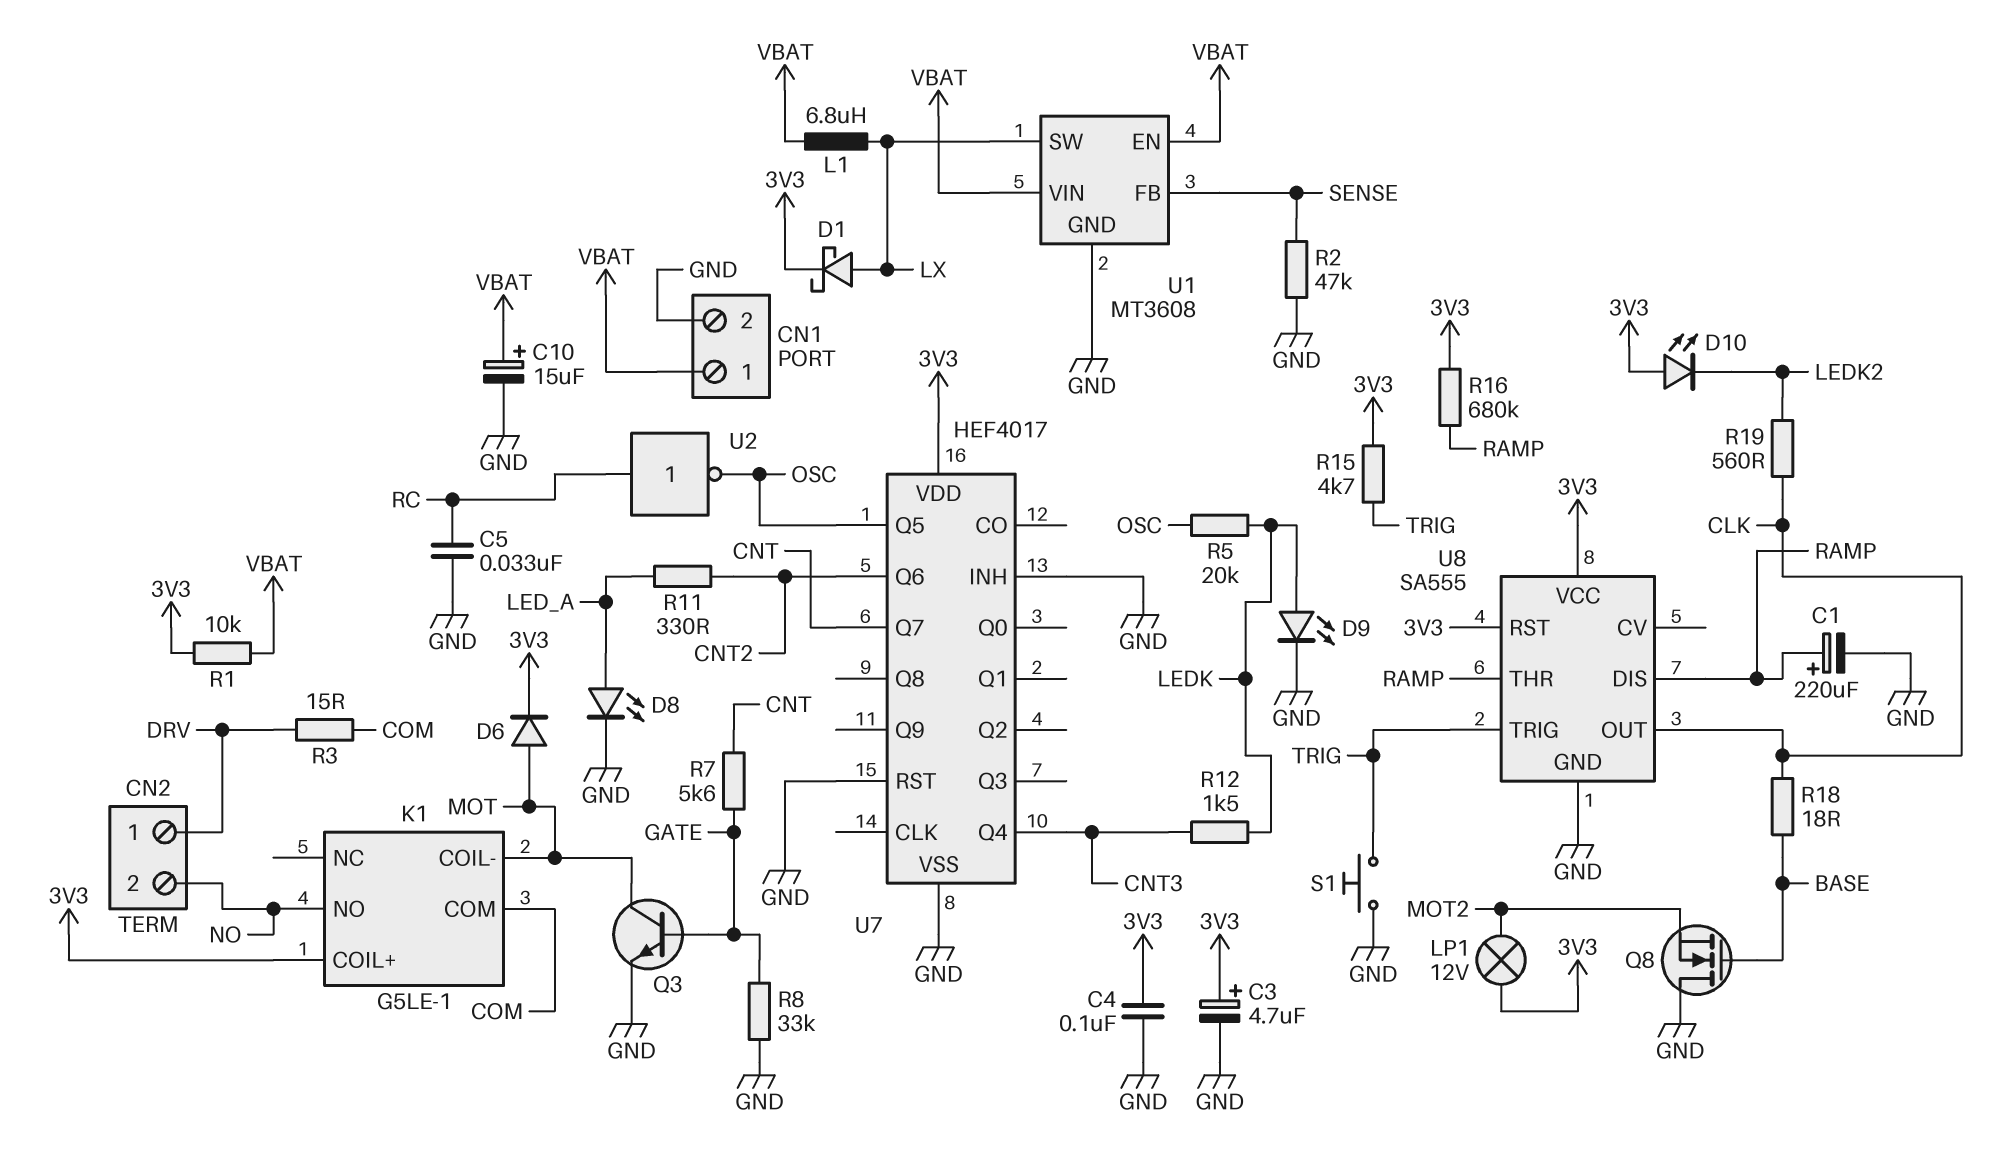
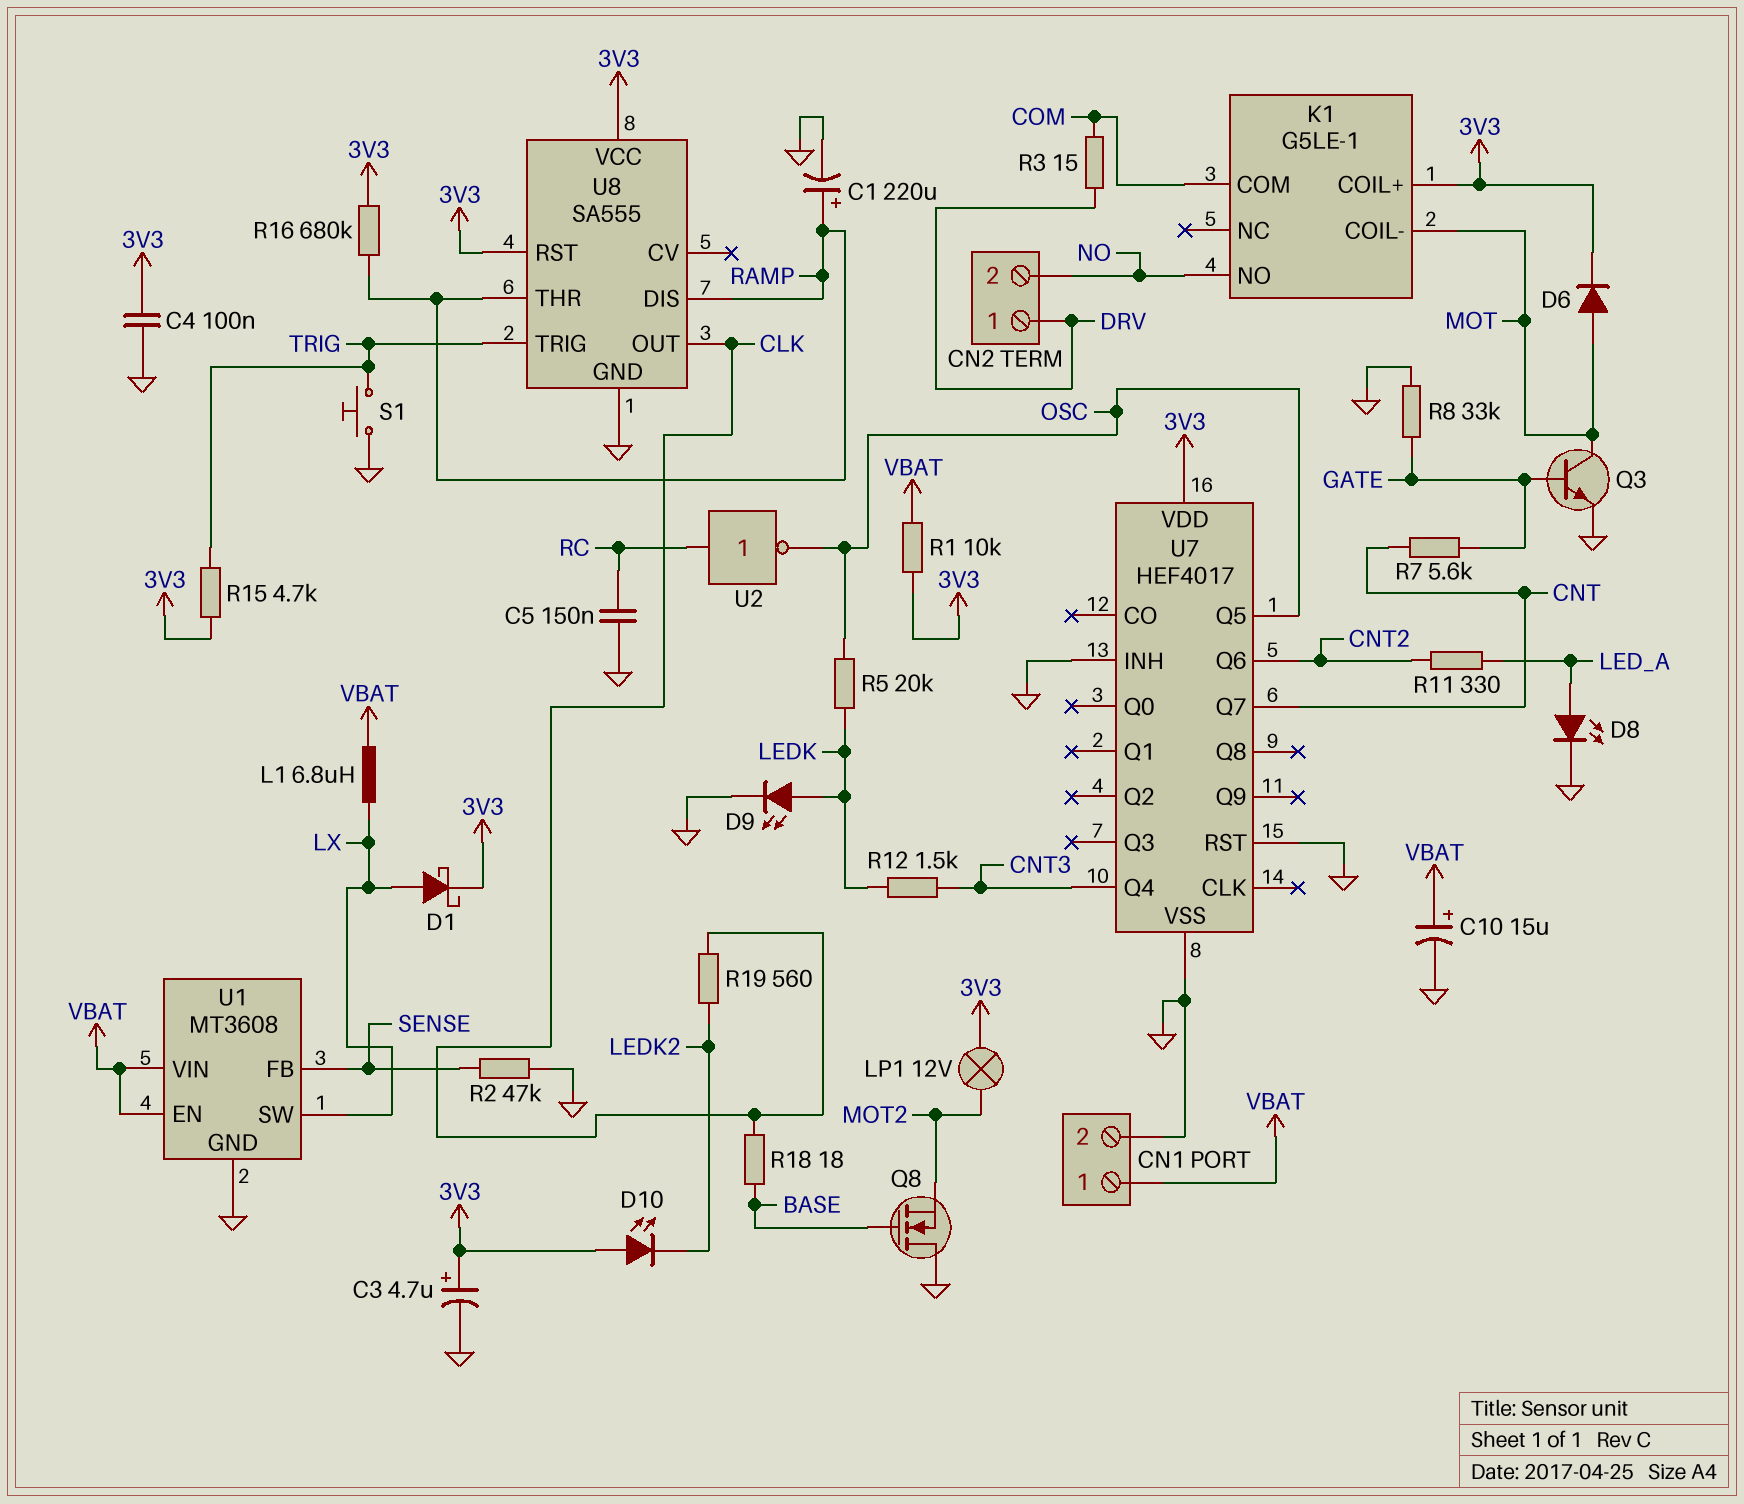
C5: 33nF (GND, RC) -> 150nF (GND, RC)

